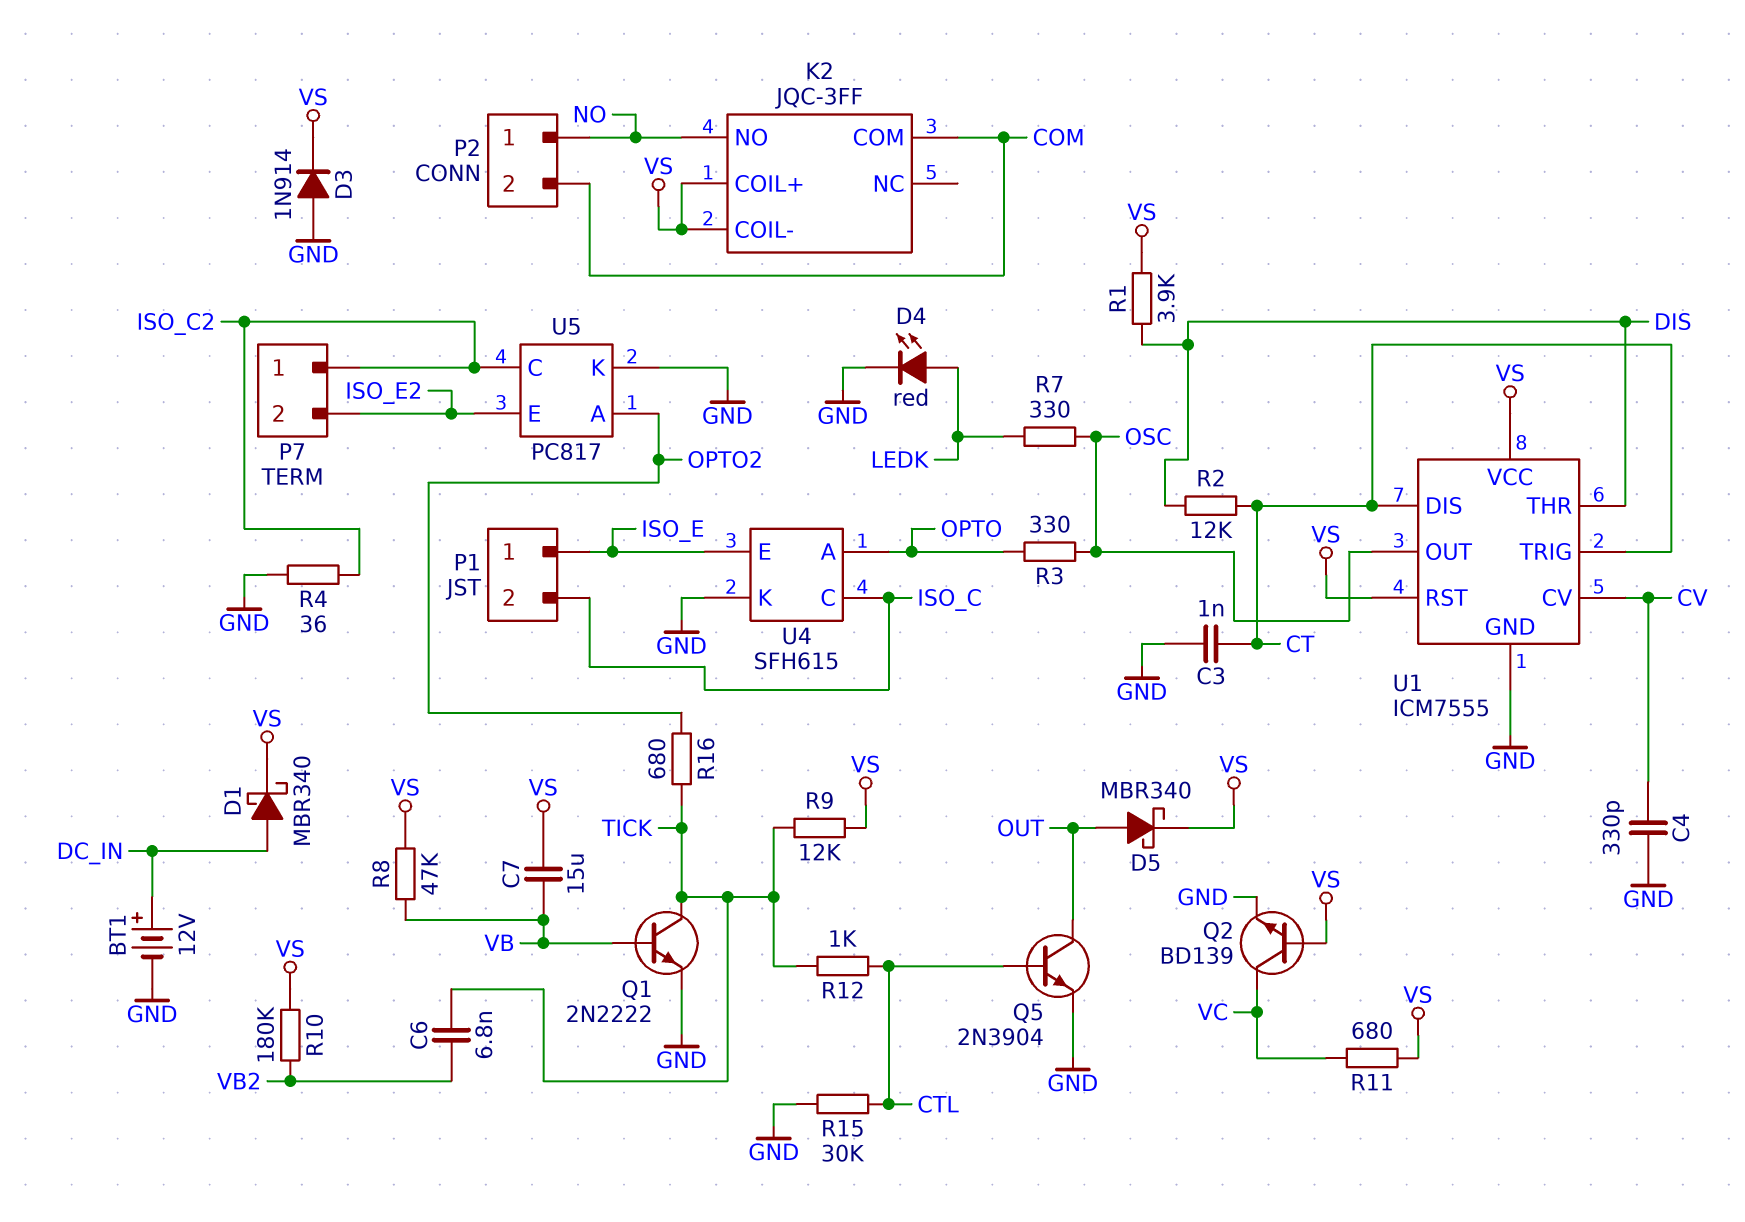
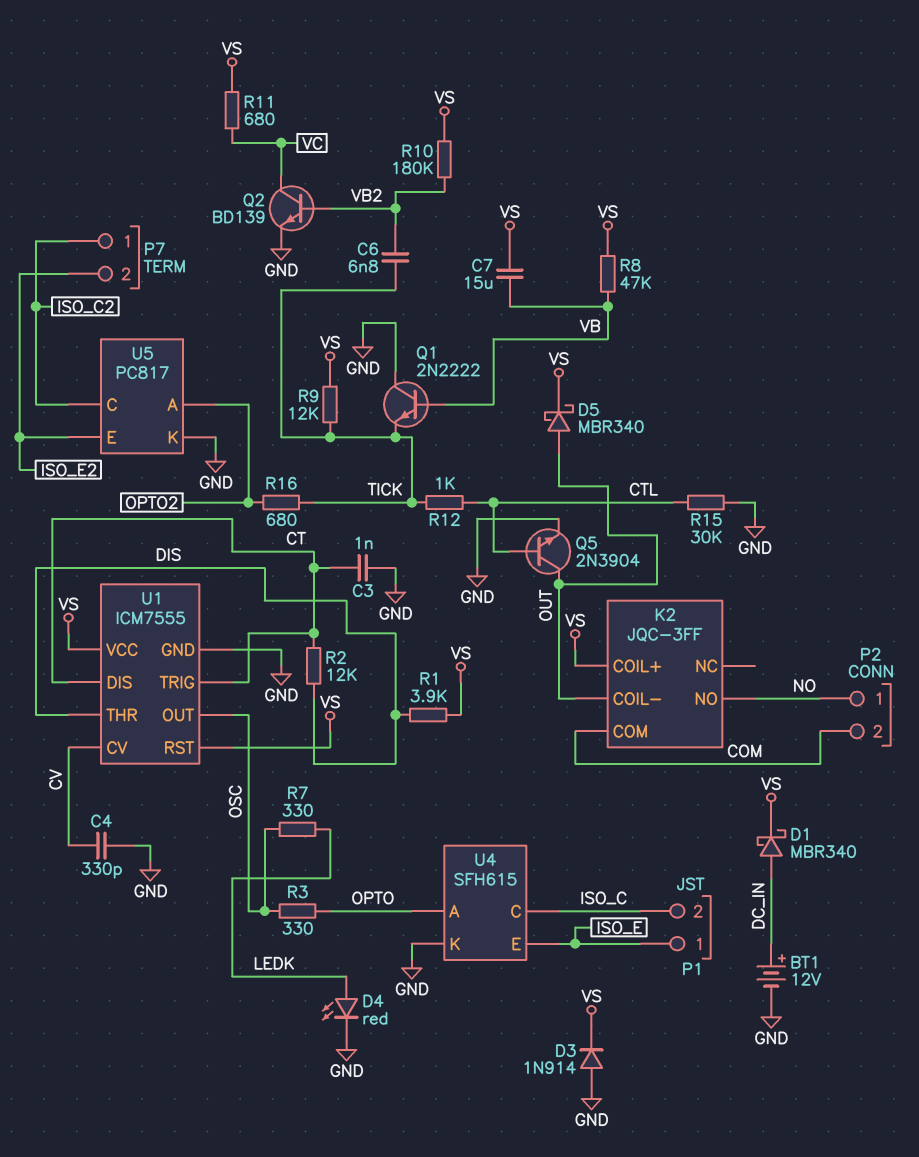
K2 pin COIL-: VS -> OUT
Q1: NPN 2N2222 (B VB, C TICK, E GND) -> NPN 2N2222 (B VB, C GND, E TICK)
Q2: NPN BD139 (B VS, C VC, E GND) -> NPN BD139 (B VB2, C VC, E GND)
R4: 36 (GND, ISO_C2) -> none

